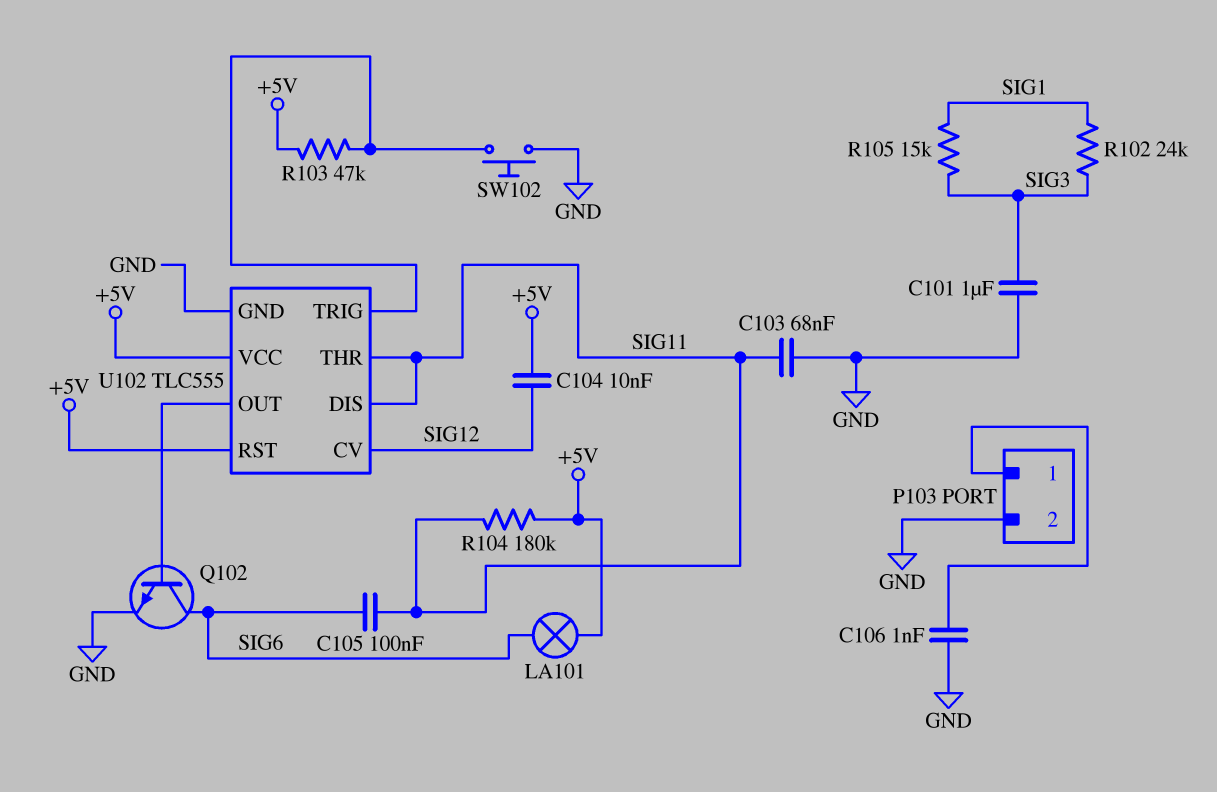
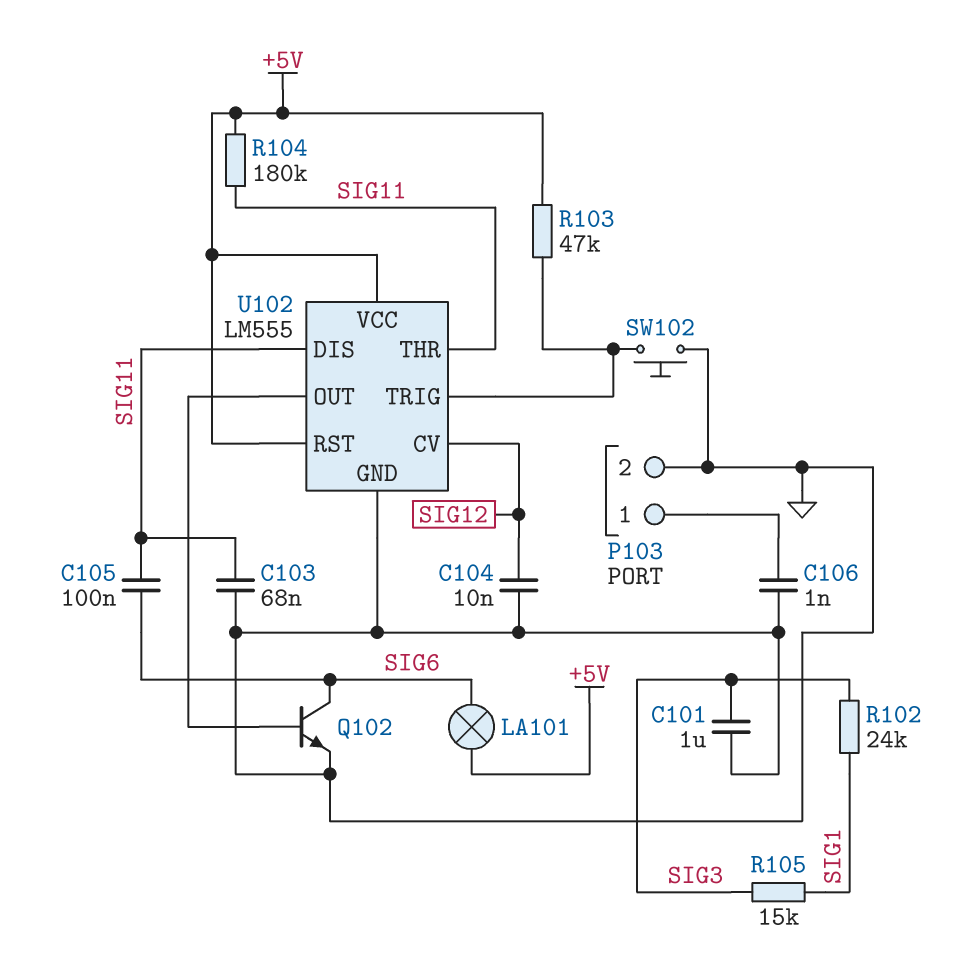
C104: 10nF (+5V, SIG12) -> 10nF (GND, SIG12)
U102: TLC555 -> LM555

